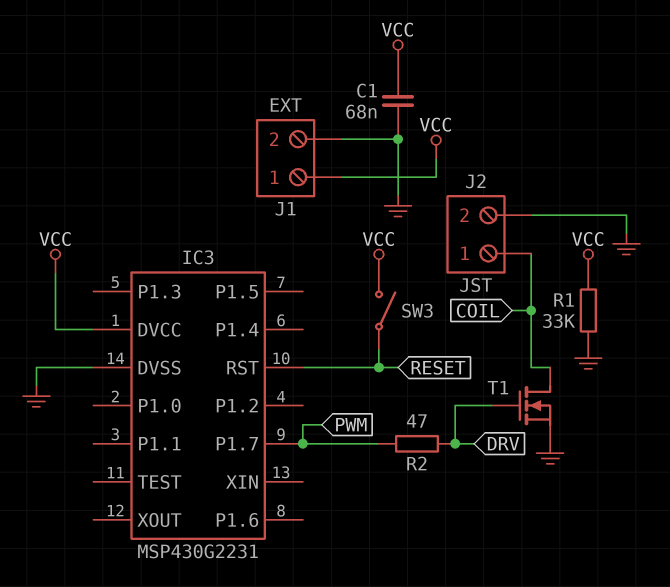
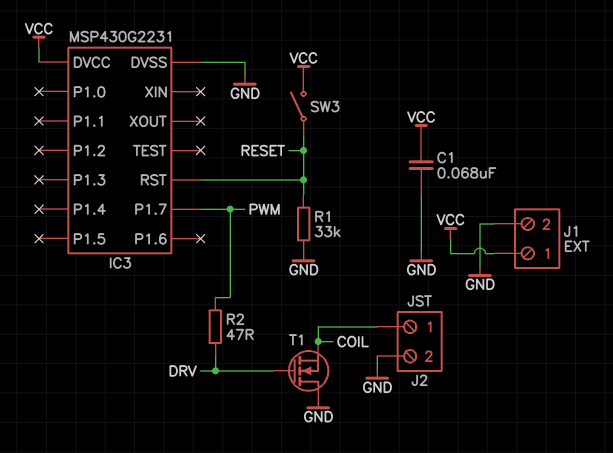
R1: 33k (GND, VCC) -> 33k (GND, RESET)
T1: NMOS (G DRV, D COIL, S GND) -> NMOS (G DRV, D GND, S COIL)

